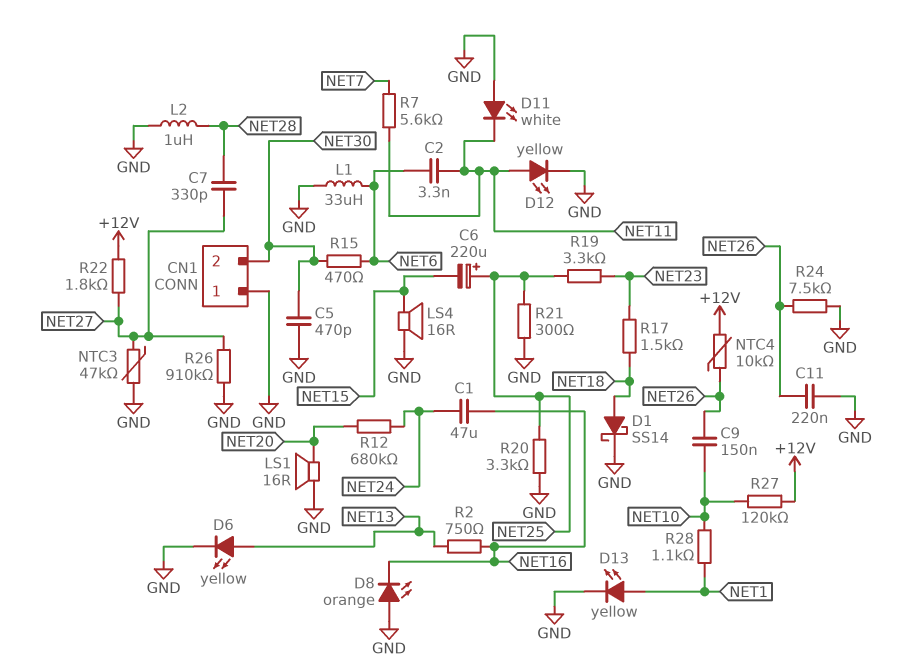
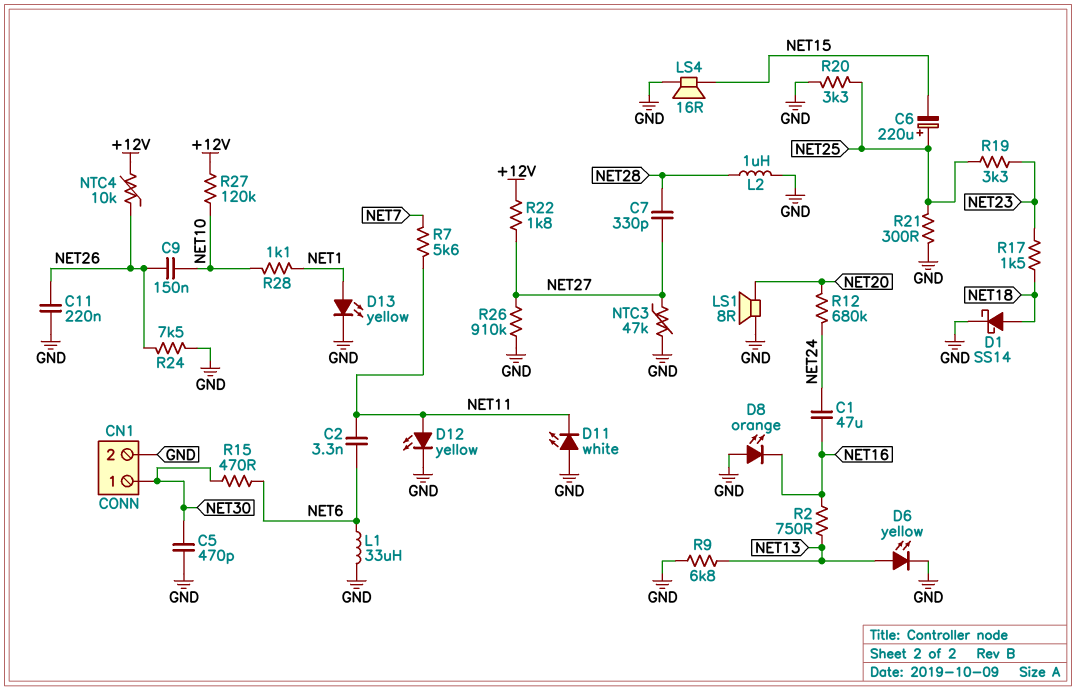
CN1 pin 1: GND -> NET30
CN1 pin 2: NET30 -> GND
LS1: speaker 16R (GND, NET20) -> speaker 8R (GND, NET20)
R9: none -> 6.8k (GND, NET13)

